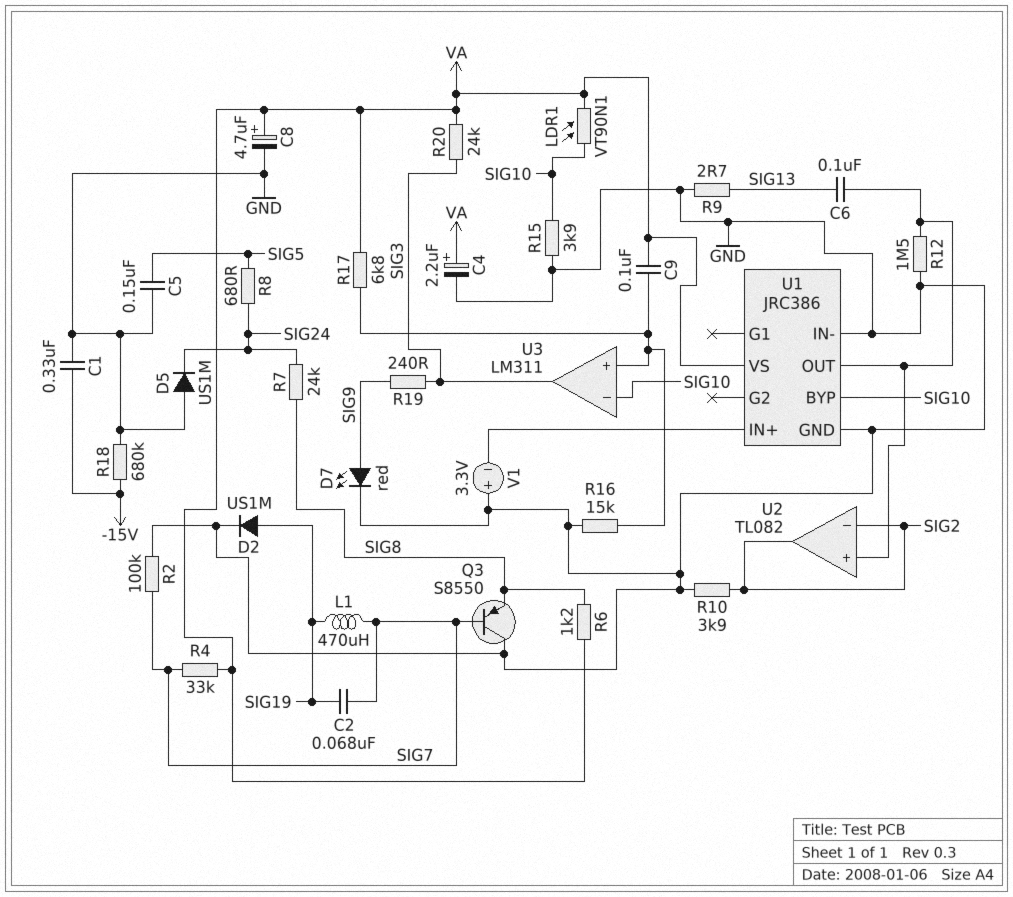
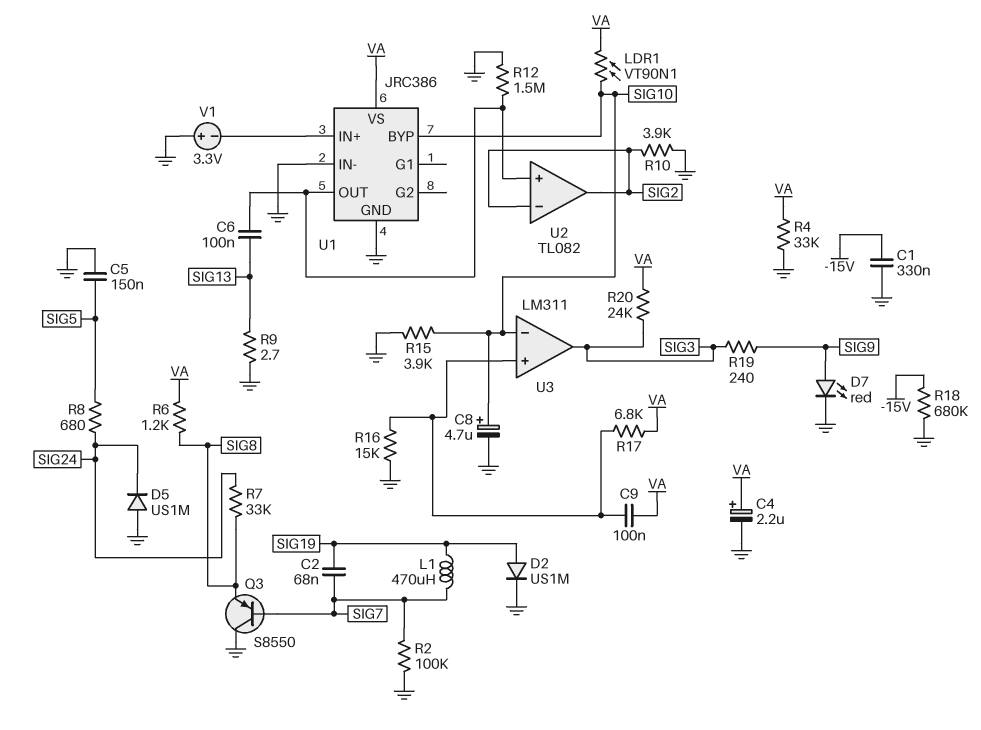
C8: 4.7uF (plus VA, minus GND) -> 4.7uF (plus SIG10, minus GND)
R4: 33k (SIG7, VA) -> 33k (GND, VA)
R7: 24k (SIG8, SIG24) -> 33k (SIG8, SIG24)

